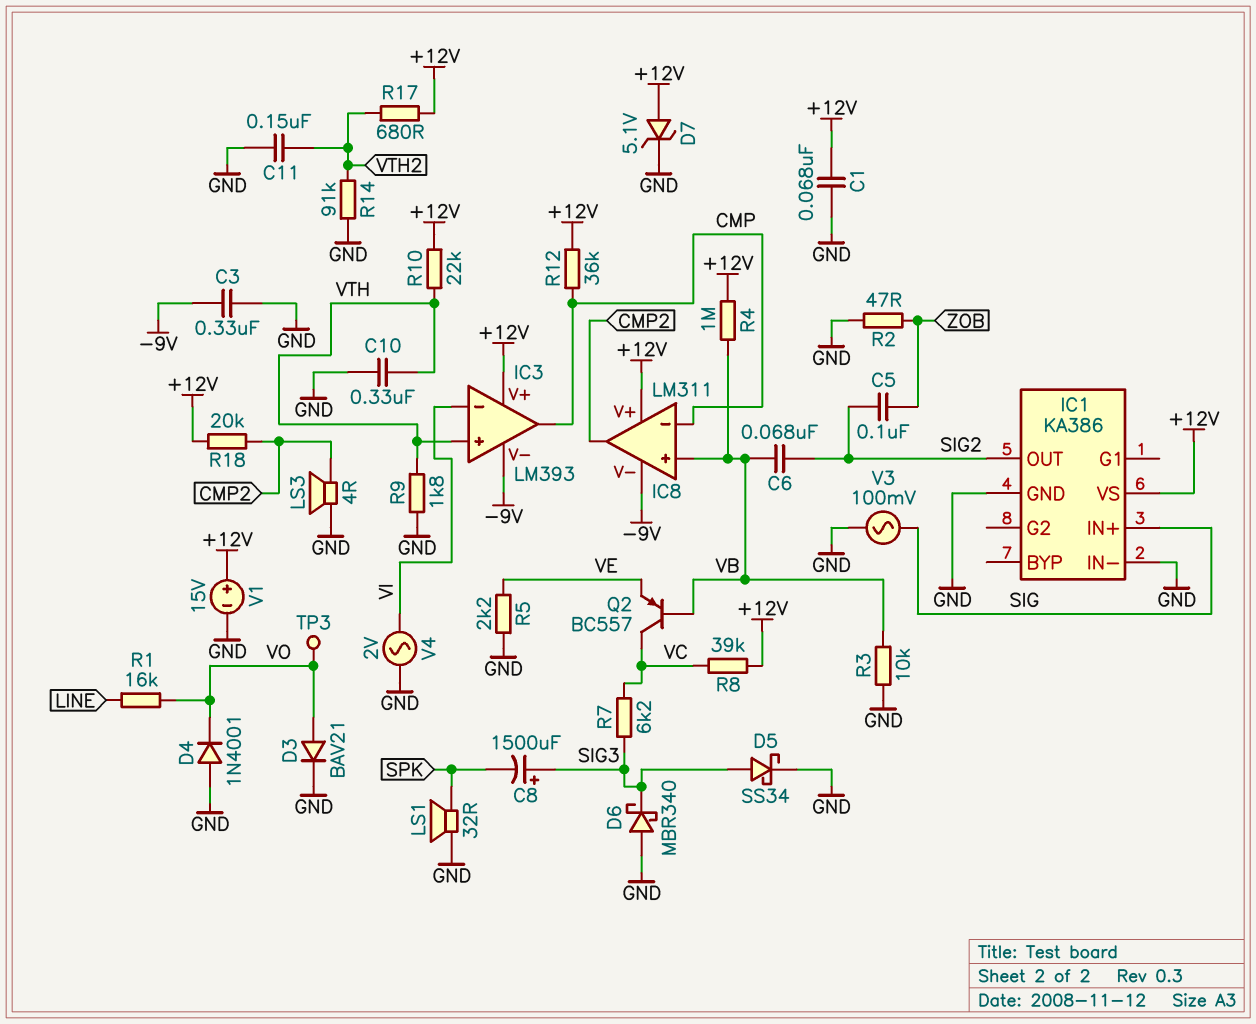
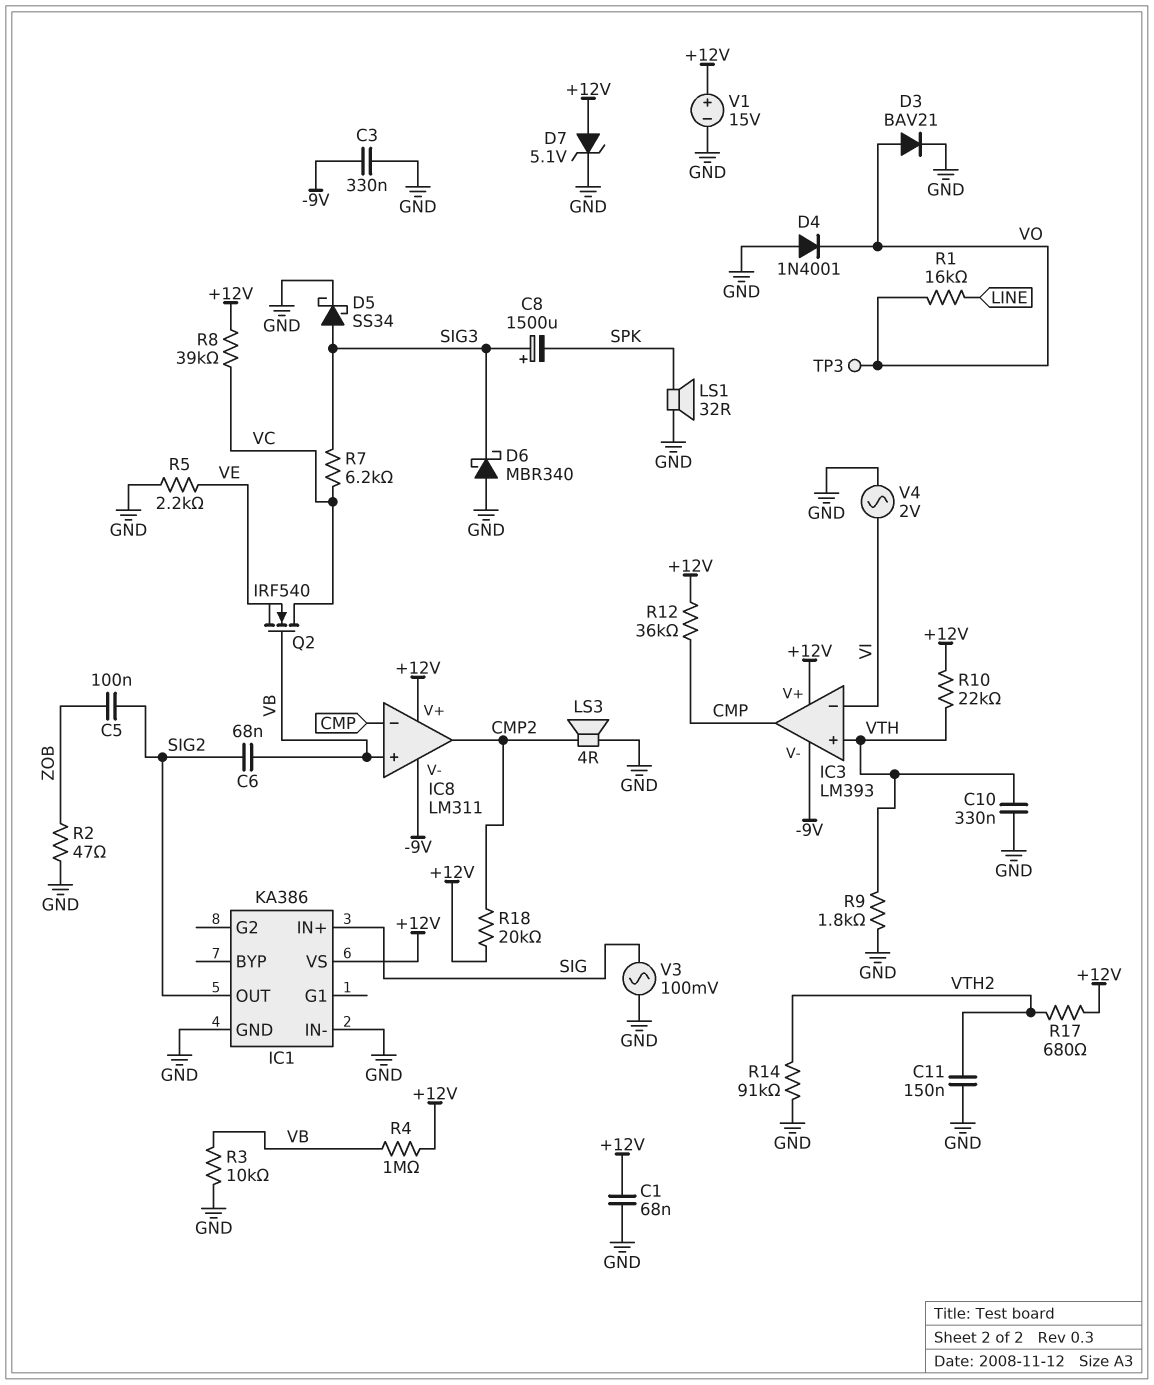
Q2: PNP BC557 (B VB, C VC, E VE) -> NMOS IRF540 (G VB, D VC, S VE)

